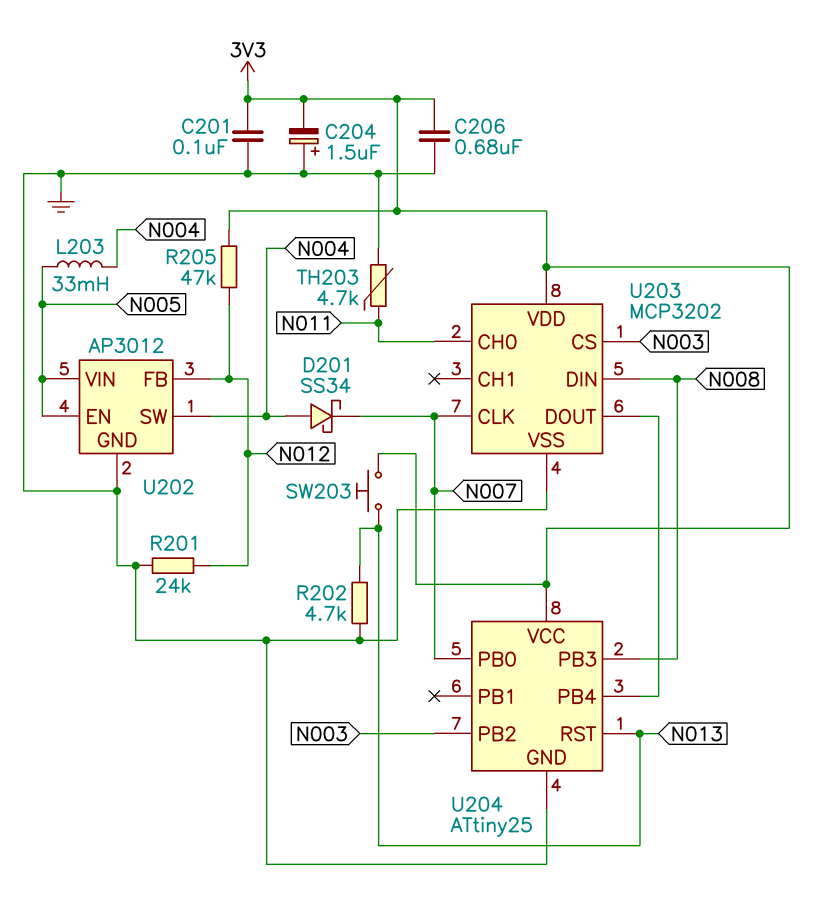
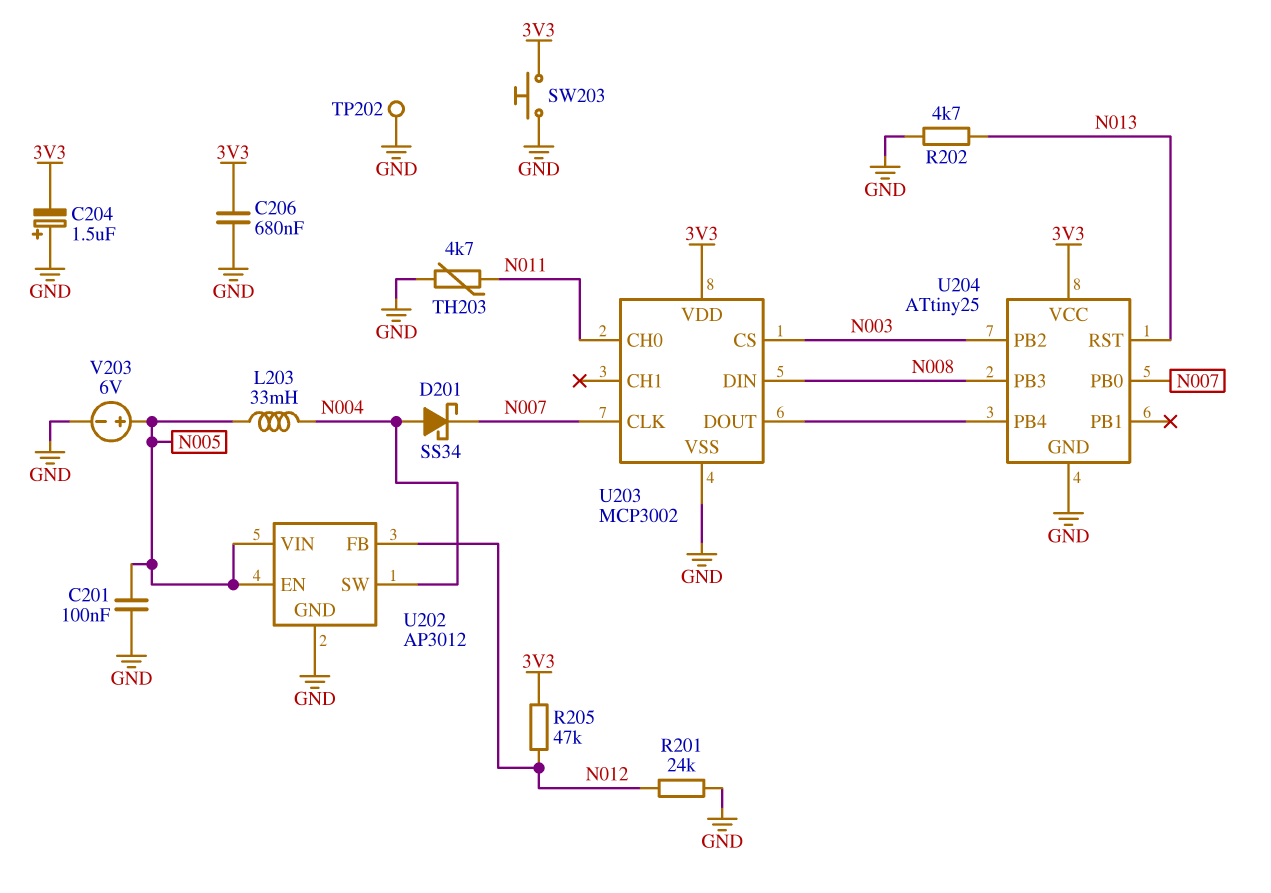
C201: 100nF (3V3, GND) -> 100nF (GND, N005)
SW203: button (3V3, N013) -> button (3V3, GND)
TP202: none -> test point (GND)
U203: MCP3202 -> MCP3002
V203: none -> 6V (plus N005, minus GND)

